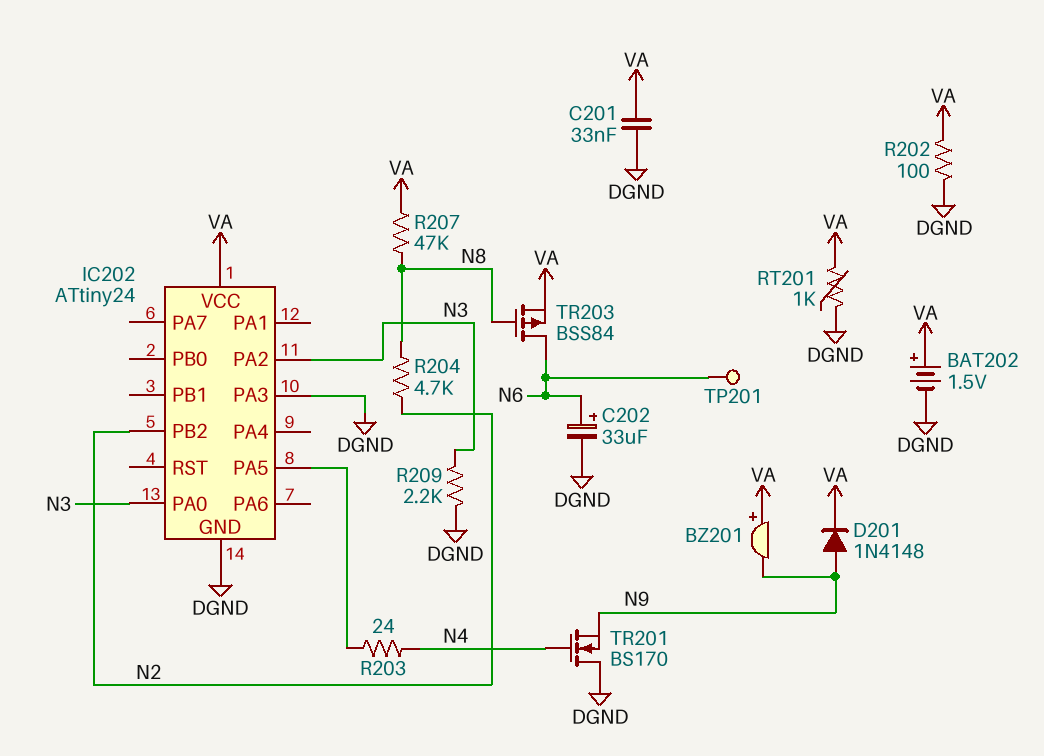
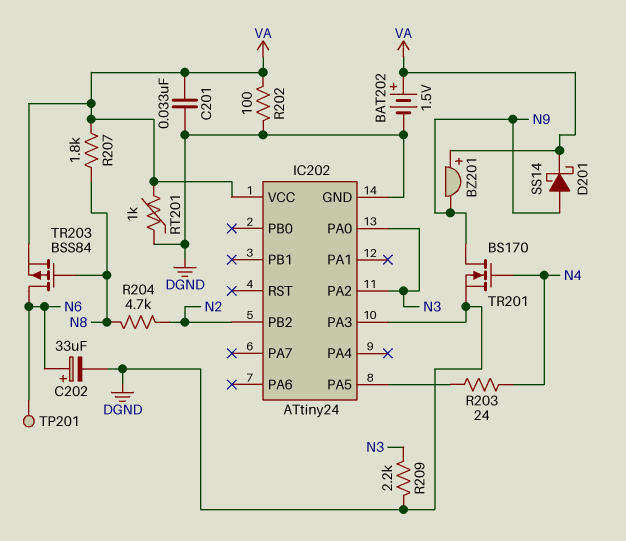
D201: diode 1N4148 (A N9, K VA) -> schottky SS14 (A N9, K VA)
R207: 47k (N8, VA) -> 1.8k (N8, VA)
TR201: NMOS BS170 (G N4, D DGND, S N9) -> NMOS BS170 (G N4, D N9, S DGND)

